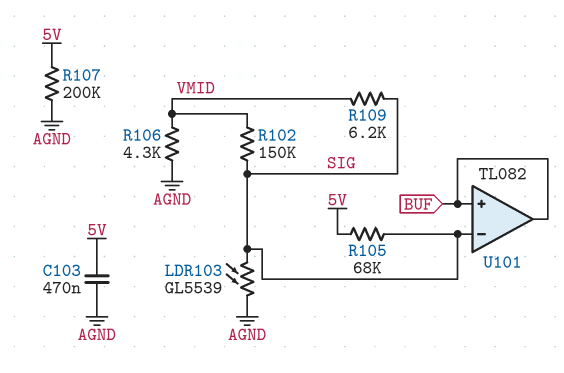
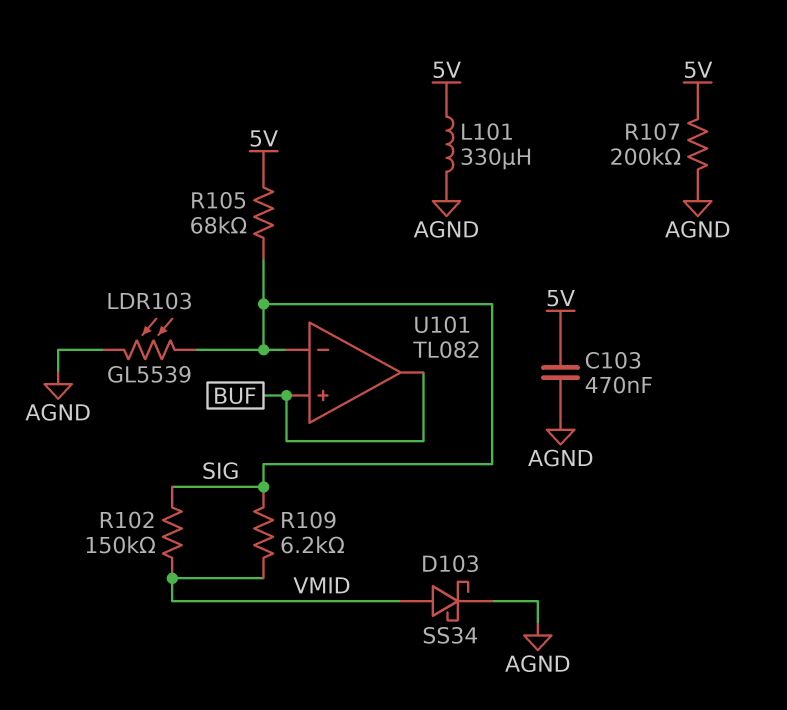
D103: none -> schottky SS34 (A VMID, K AGND)
L101: none -> 330uH (5V, AGND)
R106: 4.3k (AGND, VMID) -> none

